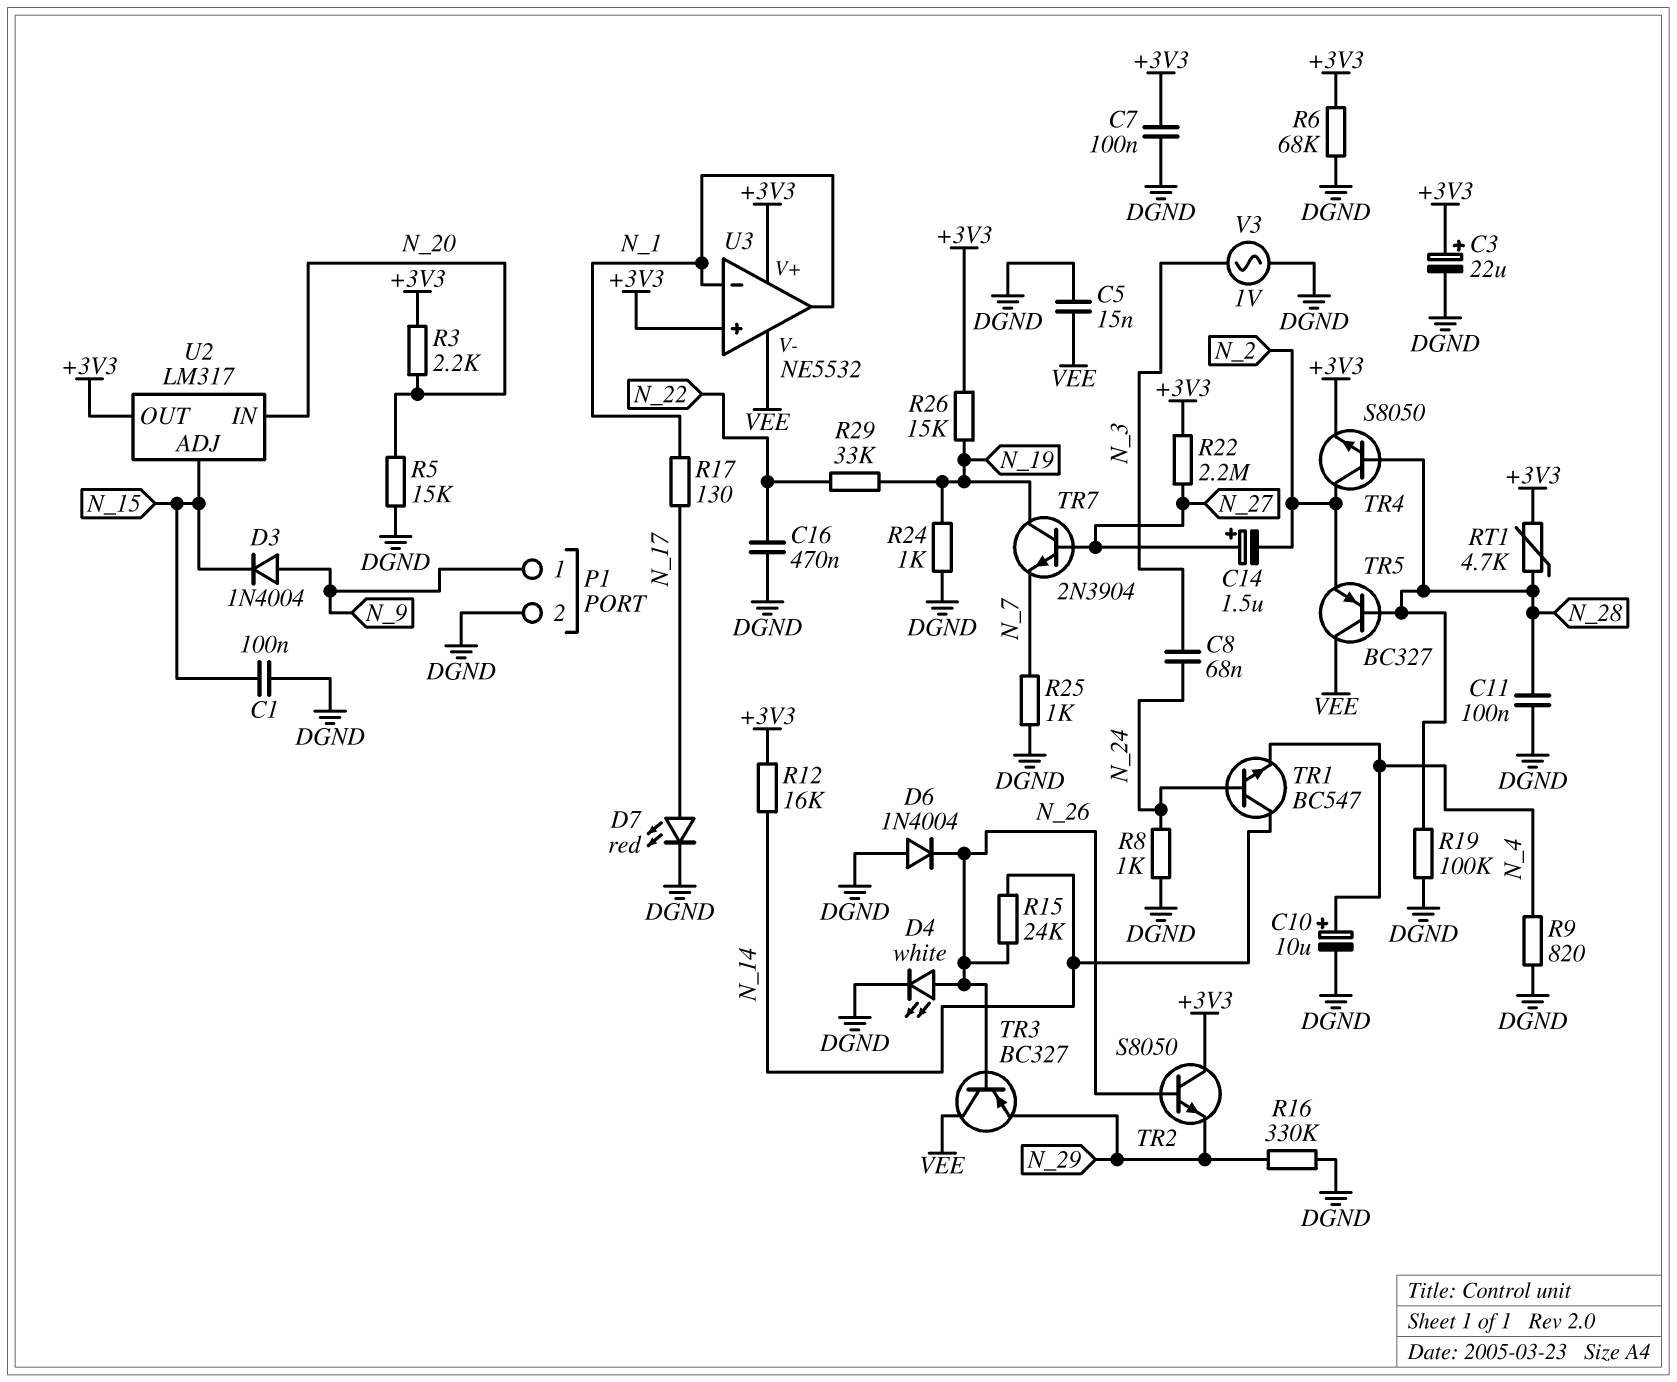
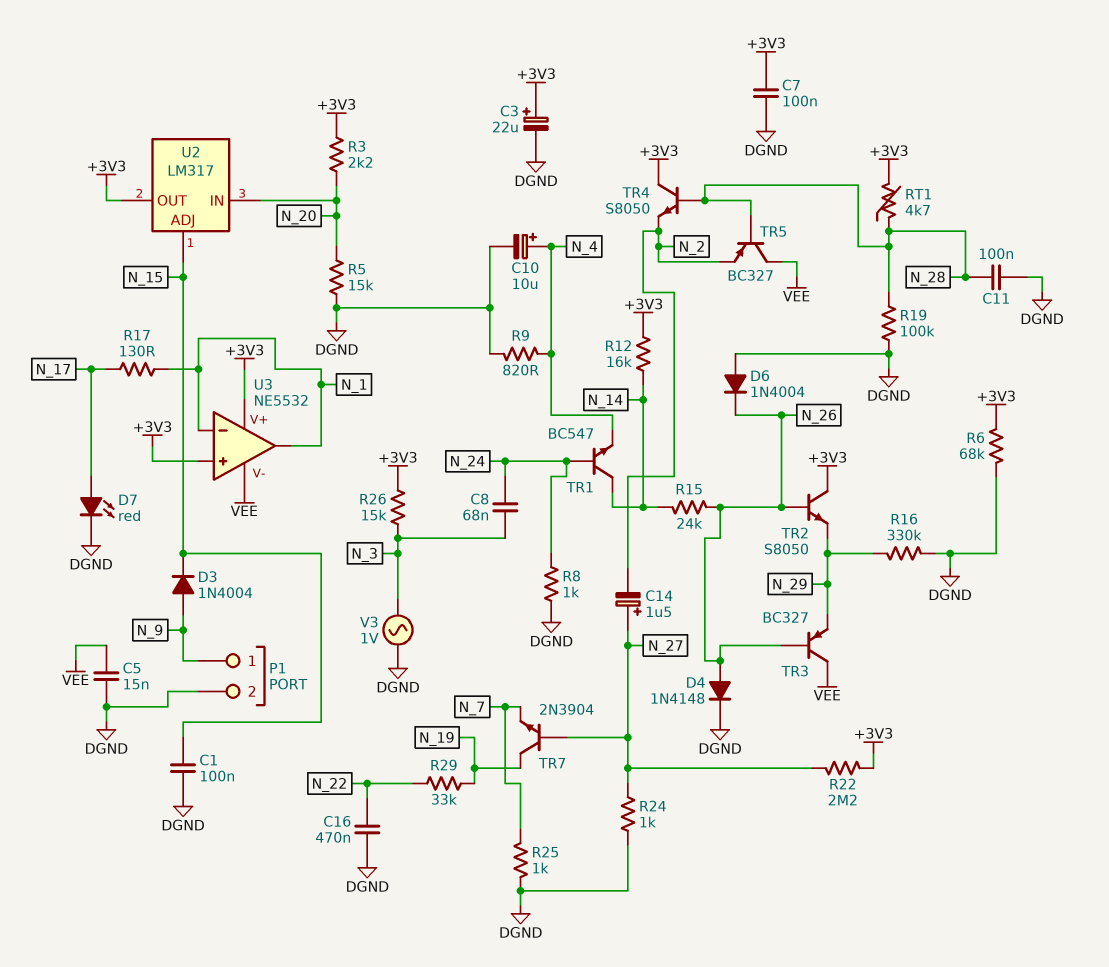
D4: LED white (A N_26, K DGND) -> diode 1N4148 (A N_26, K DGND)
R24: 1k (DGND, N_19) -> 1k (DGND, N_27)
R26: 15k (+3V3, N_19) -> 15k (+3V3, N_3)
TR4: NPN S8050 (B N_28, C N_2, E +3V3) -> NPN S8050 (B N_28, C +3V3, E N_2)

